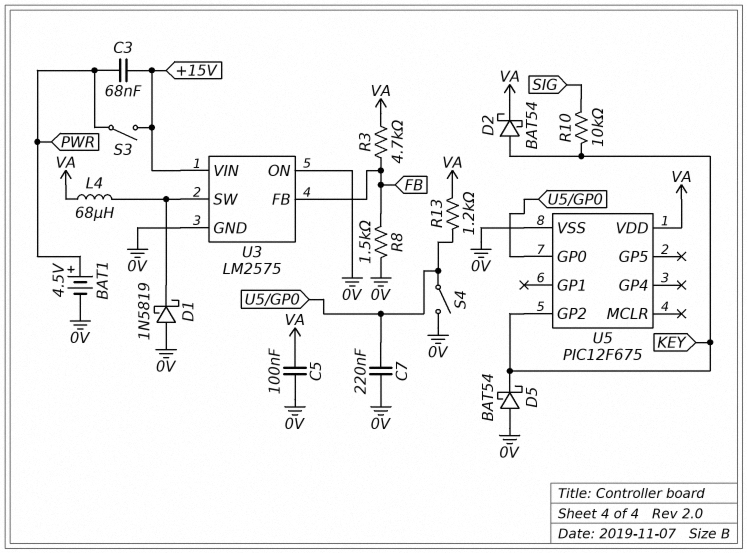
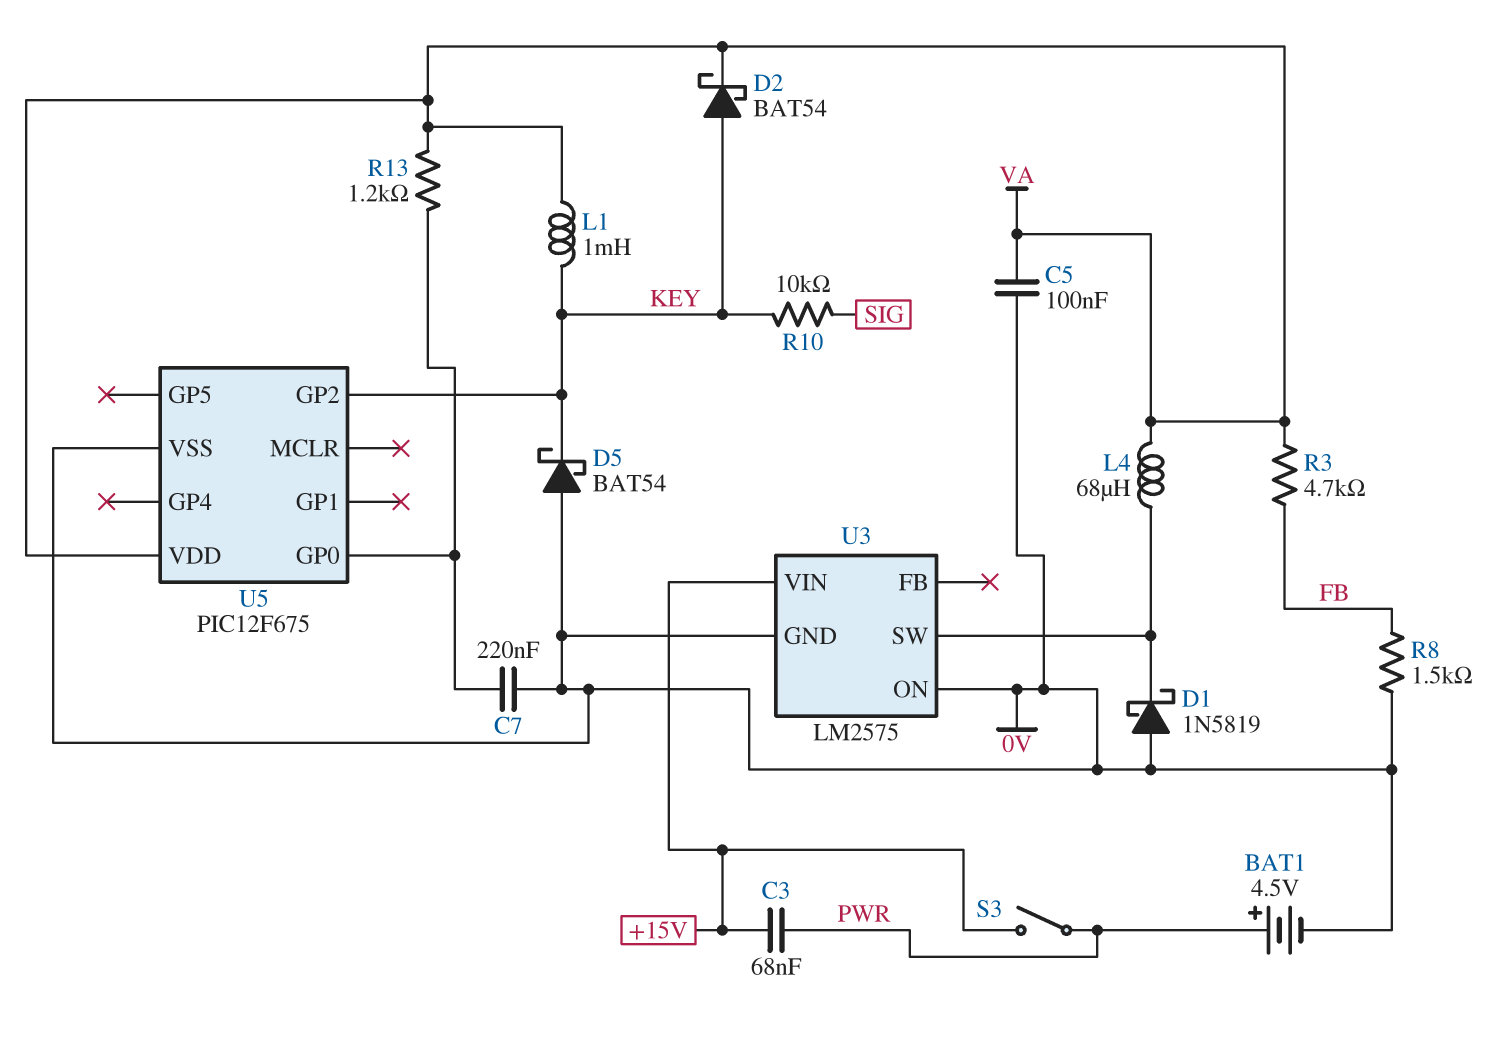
L1: none -> 1mH (KEY, VA)
S4: switch (0V, U5/GP0) -> none
U3 pin FB: FB -> none

